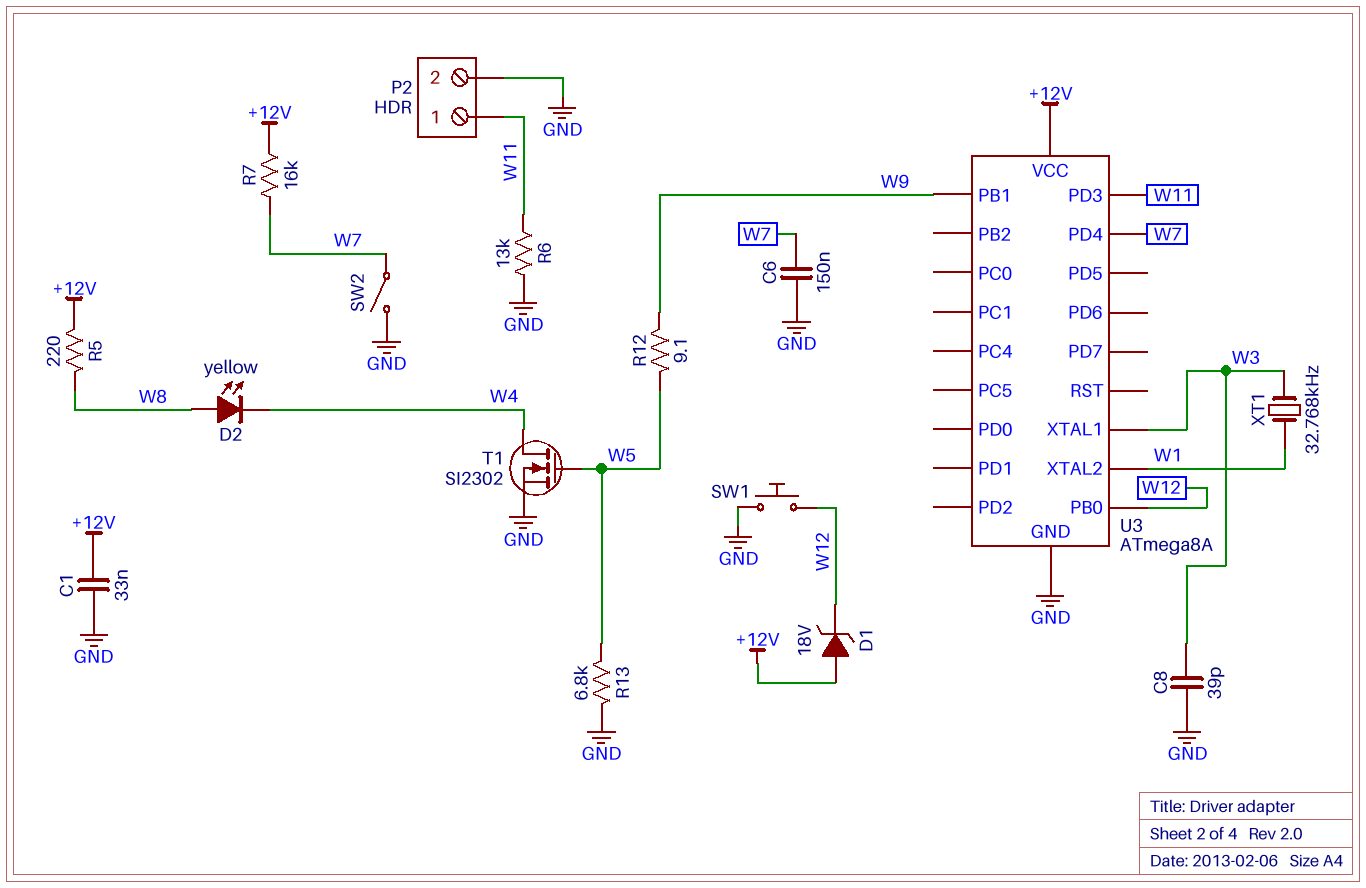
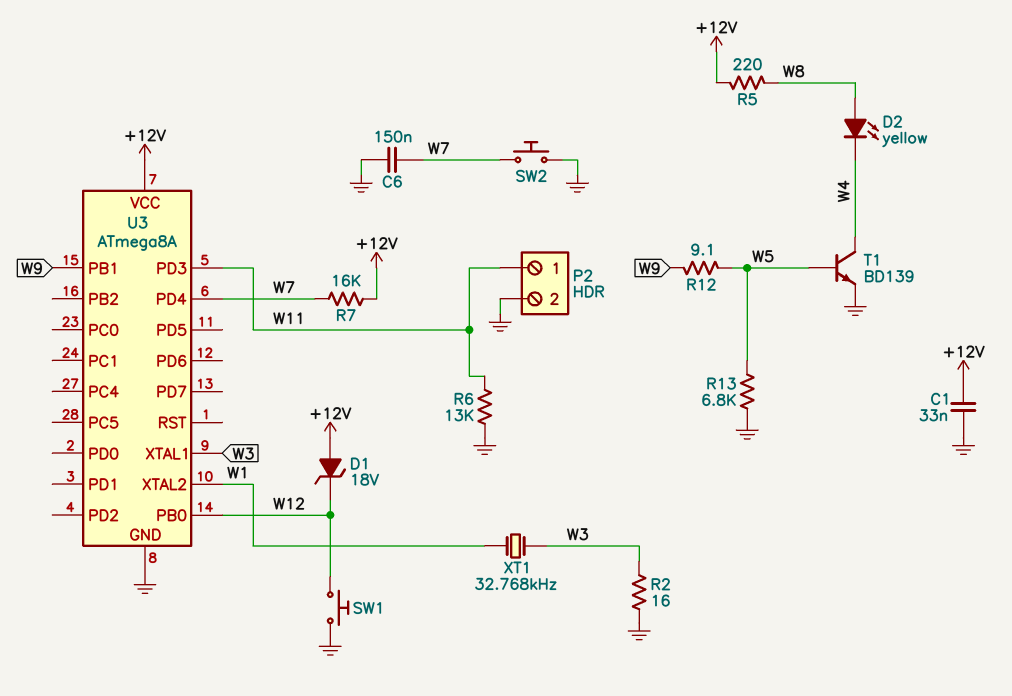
C8: 39pF (GND, W3) -> none
R2: none -> 16 (GND, W3)
SW2: switch (GND, W7) -> button (GND, W7)
T1: NMOS SI2302 (G W5, D W4, S GND) -> NPN BD139 (B W5, C W4, E GND)

